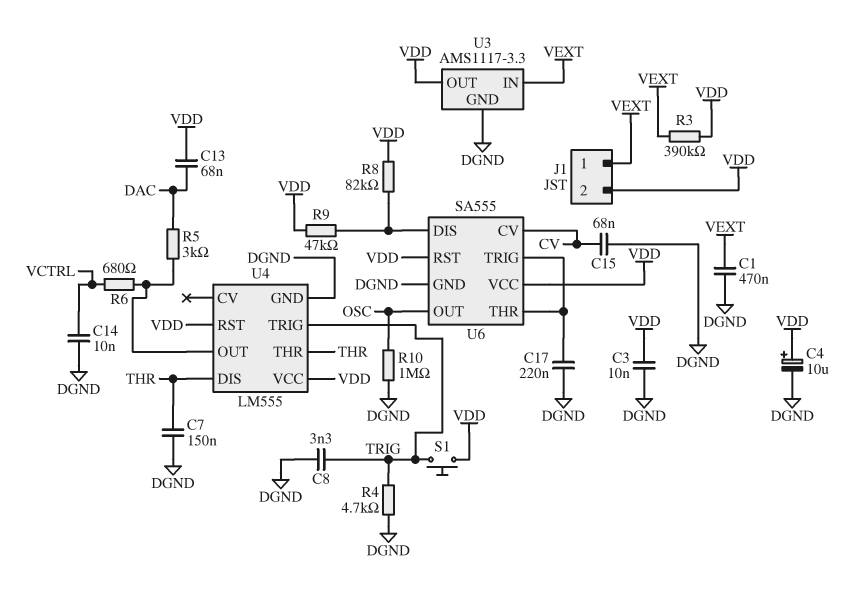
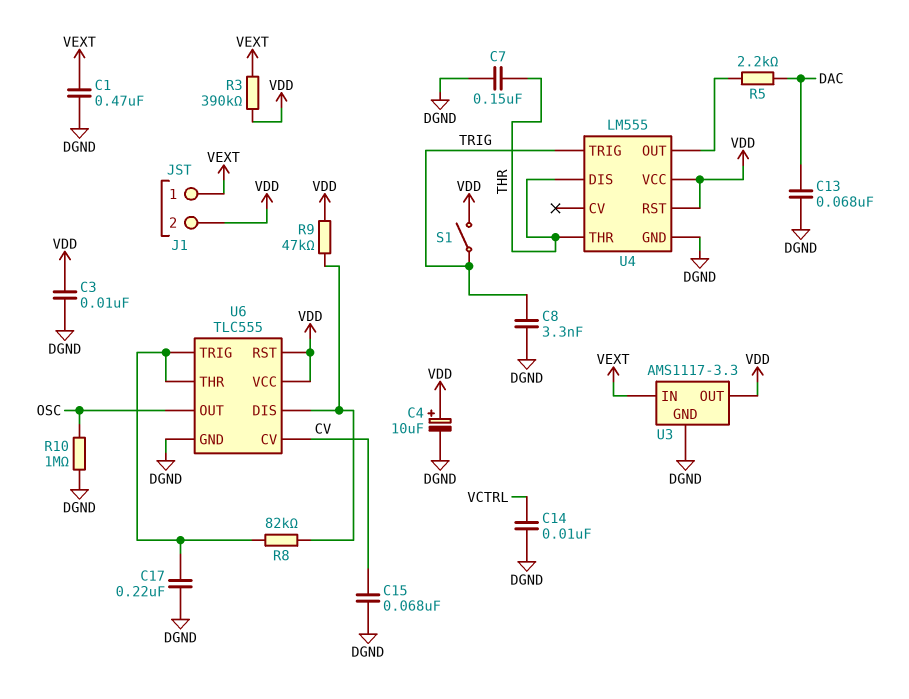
C13: 68nF (DAC, VDD) -> 68nF (DAC, DGND)
R4: 4.7k (DGND, TRIG) -> none
R5: 3k (DAC, U4/OUT) -> 2.2k (DAC, U4/OUT)
R6: 680 (U4/OUT, VCTRL) -> none
R8: 82k (U6/DIS, VDD) -> 82k (U6/DIS, U6/THR)
S1: button (TRIG, VDD) -> switch (TRIG, VDD)
U6: SA555 -> TLC555

